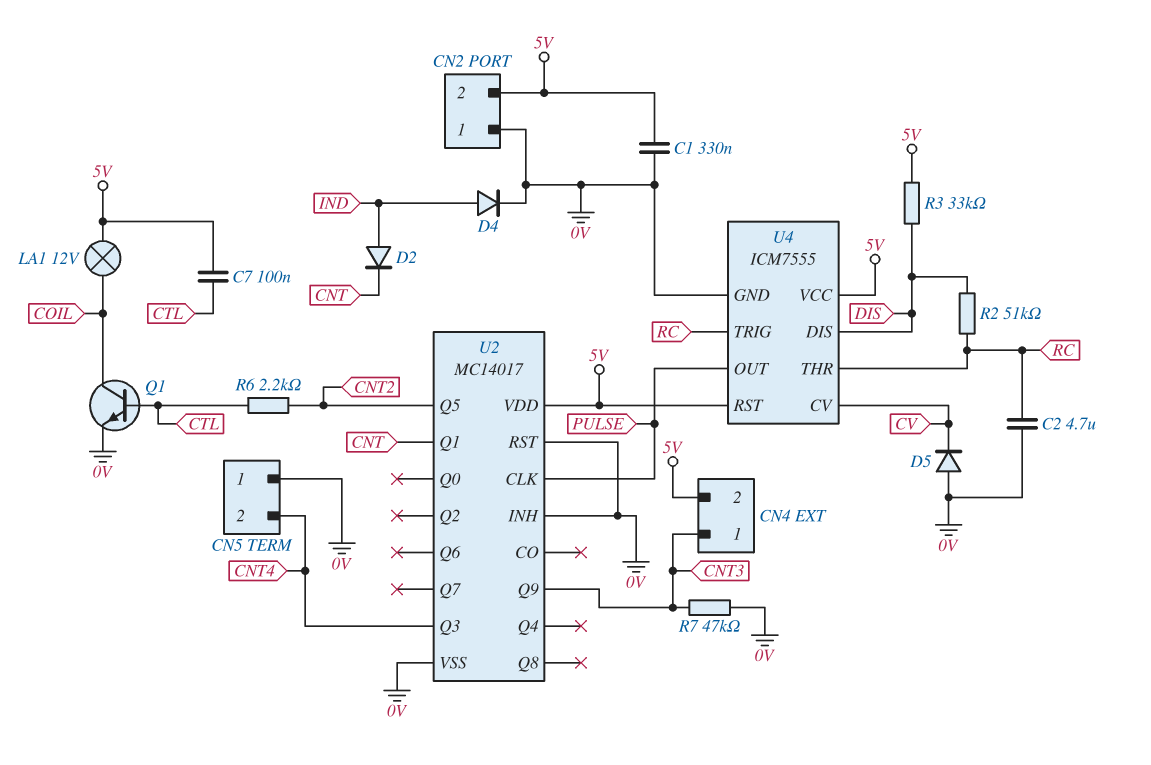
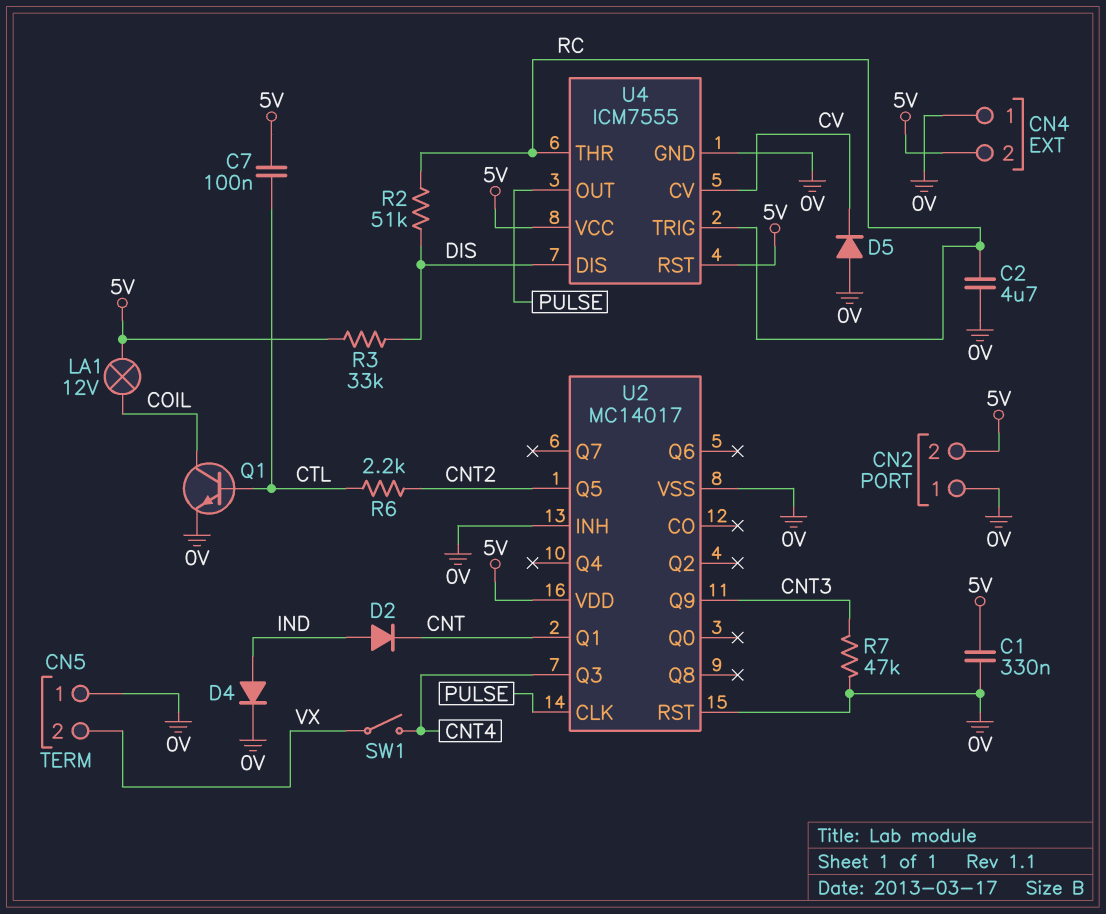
CN4 pin 1: CNT3 -> 0V
CN5 pin 2: CNT4 -> VX
SW1: none -> switch (CNT4, VX)

